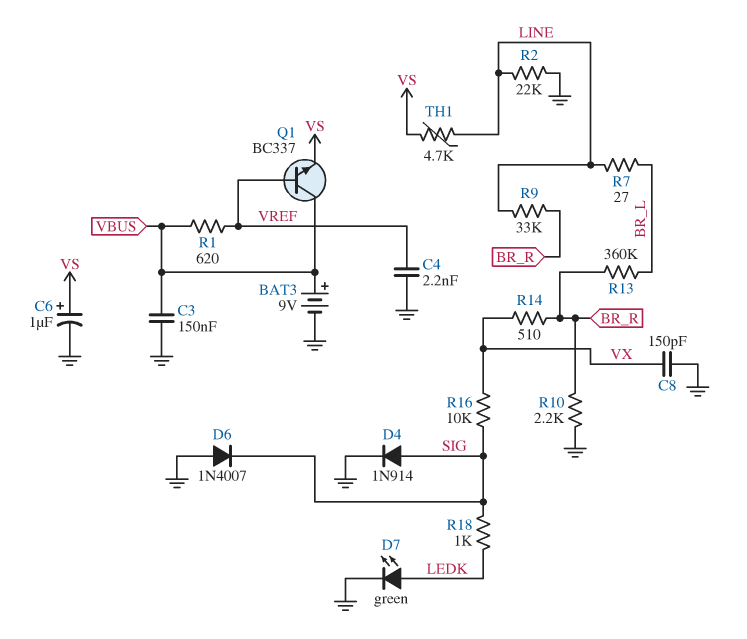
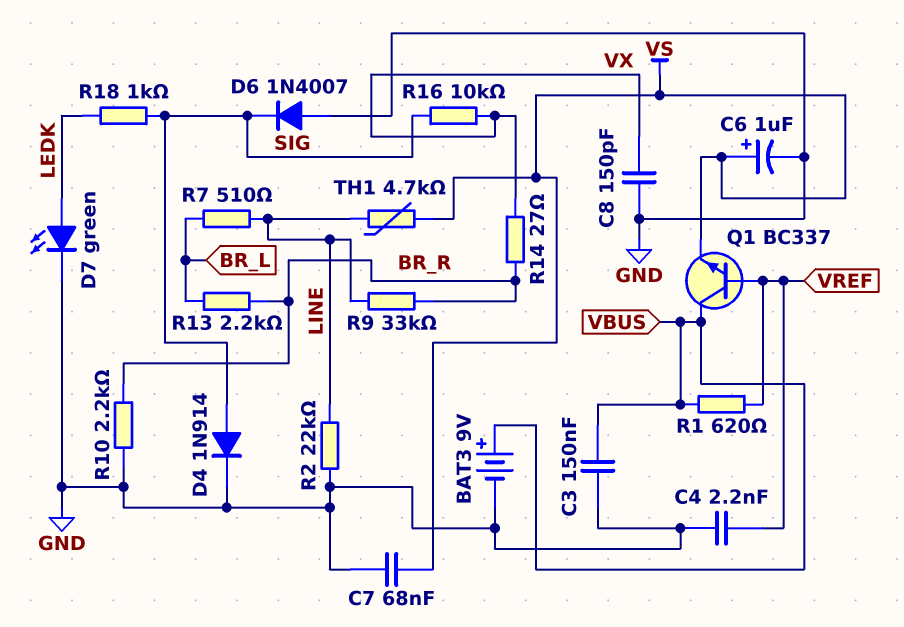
C7: none -> 68nF (GND, VS)
R7: 27 (BR_L, LINE) -> 510 (BR_L, LINE)
R13: 360k (BR_L, BR_R) -> 2.2k (BR_L, BR_R)
R14: 510 (BR_R, VX) -> 27 (BR_R, VX)

